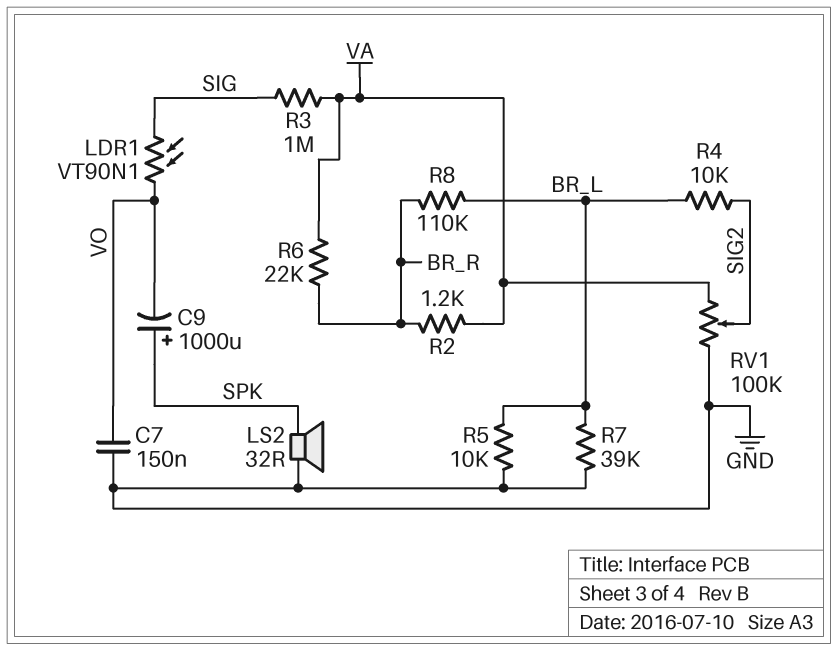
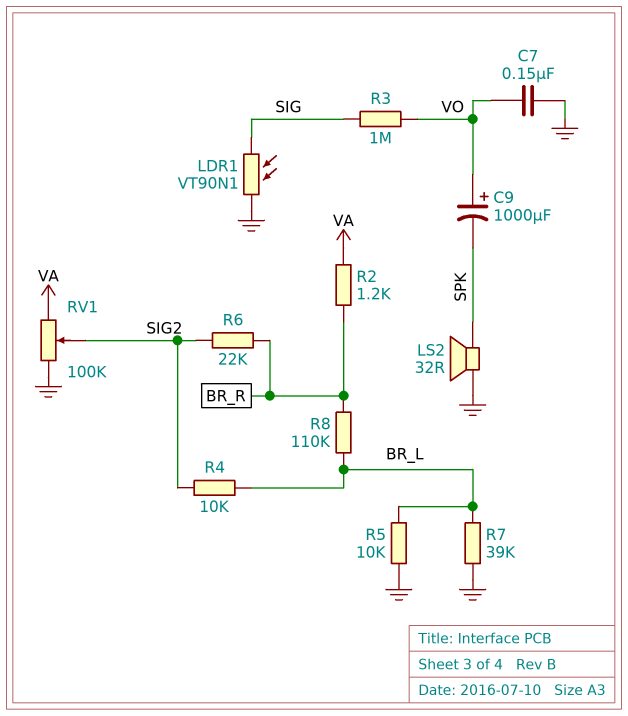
C9: 1000uF (plus SPK, minus VO) -> 1000uF (plus VO, minus SPK)
LDR1: VT90N1 (SIG, VO) -> VT90N1 (GND, SIG)
R3: 1M (SIG, VA) -> 1M (SIG, VO)
R6: 22k (BR_R, VA) -> 22k (BR_R, SIG2)

